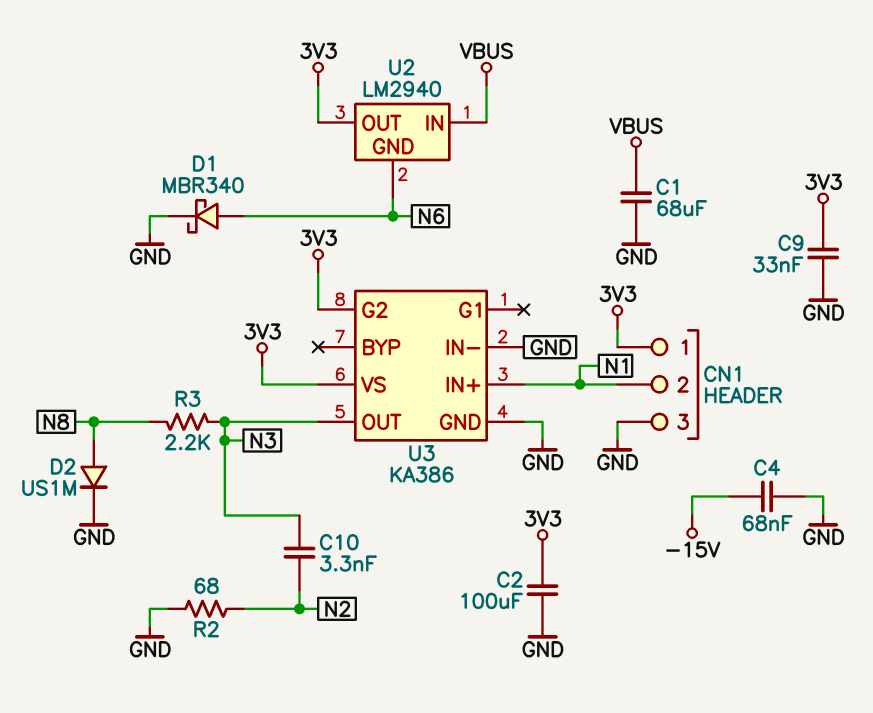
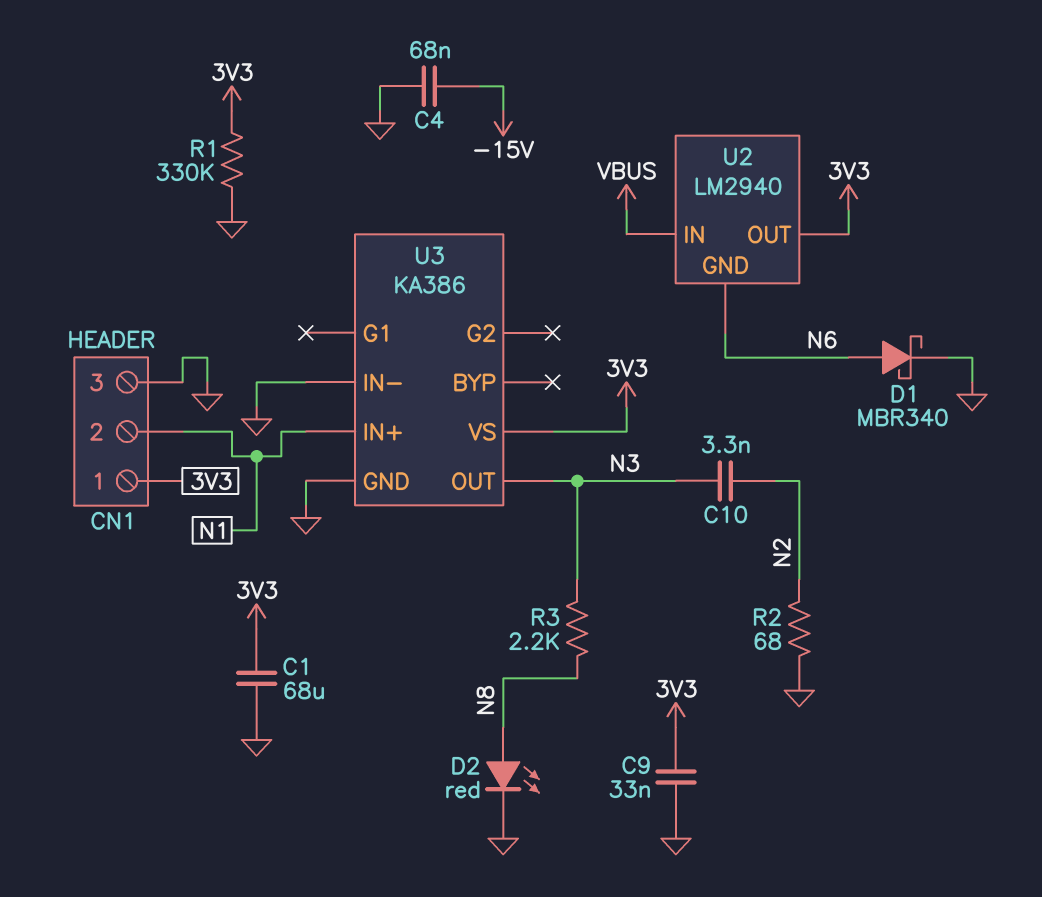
C1: 68uF (GND, VBUS) -> 68uF (3V3, GND)
C2: 100uF (3V3, GND) -> none
D2: diode US1M (A N8, K GND) -> LED red (A N8, K GND)
R1: none -> 330k (3V3, GND)
U3 pin G2: 3V3 -> none

